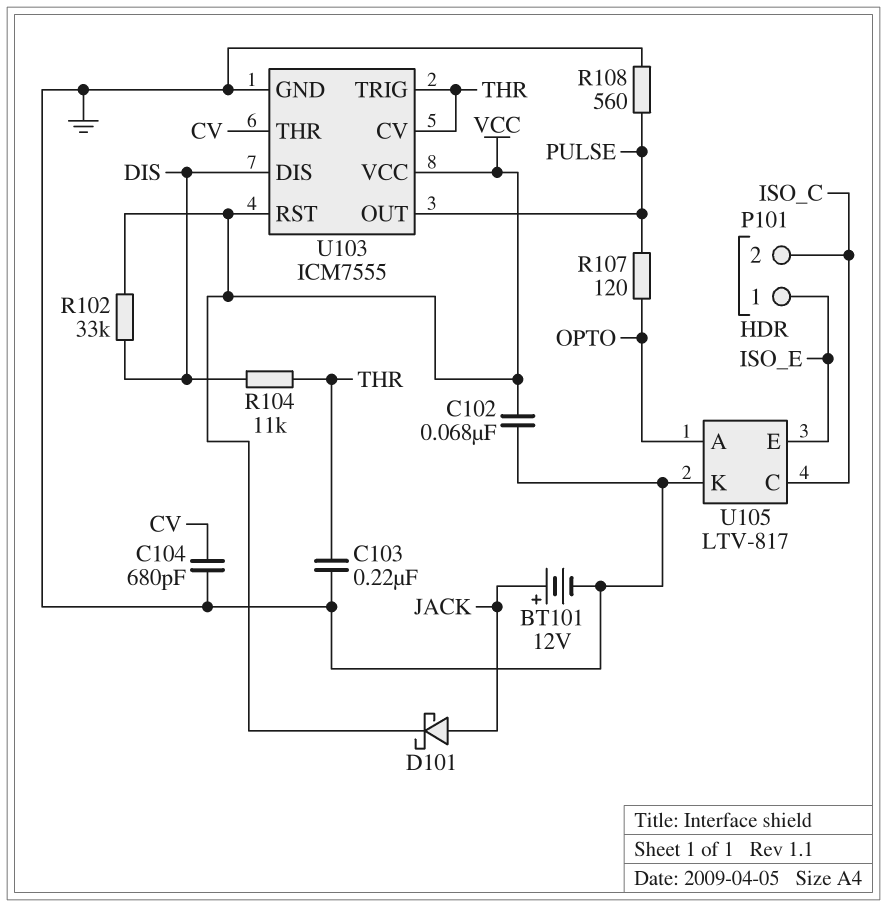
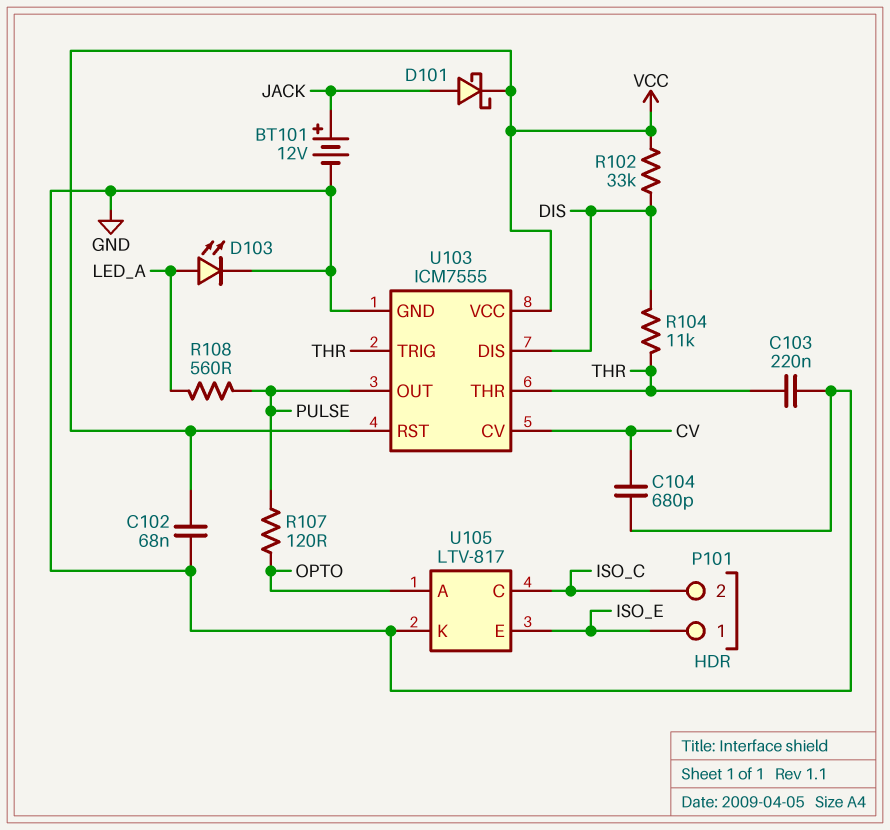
D103: none -> LED (A LED_A, K GND)
R108: 560 (GND, PULSE) -> 560 (LED_A, PULSE)
U103 pin CV: THR -> CV
U103 pin THR: CV -> THR

